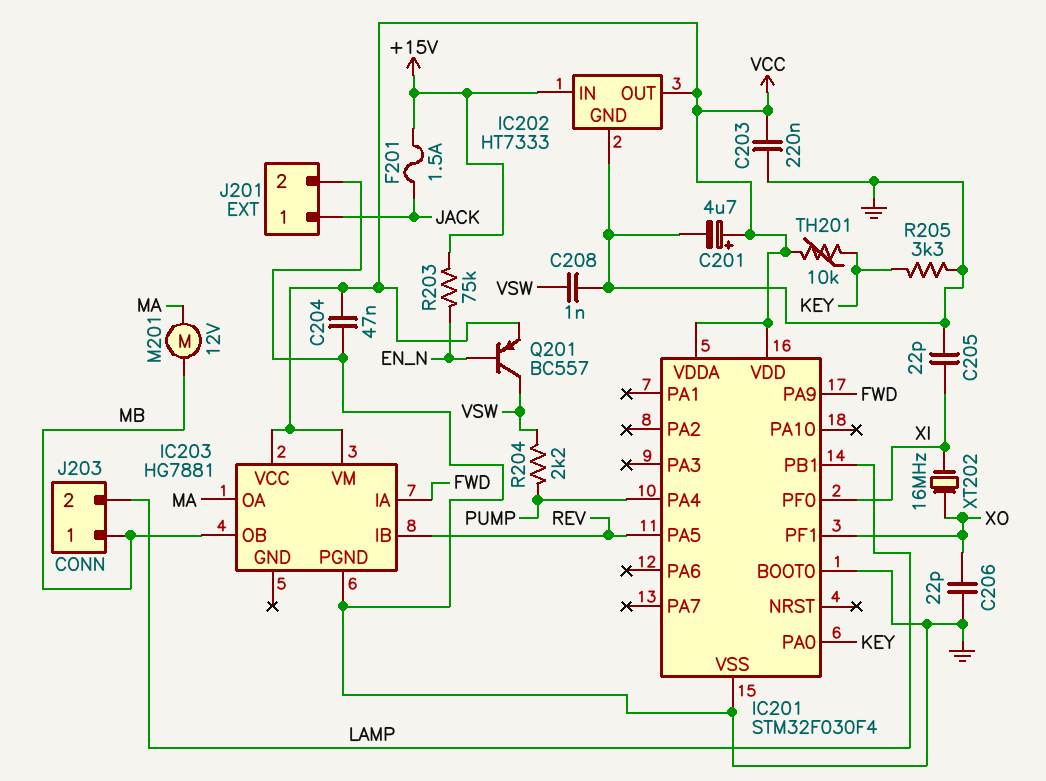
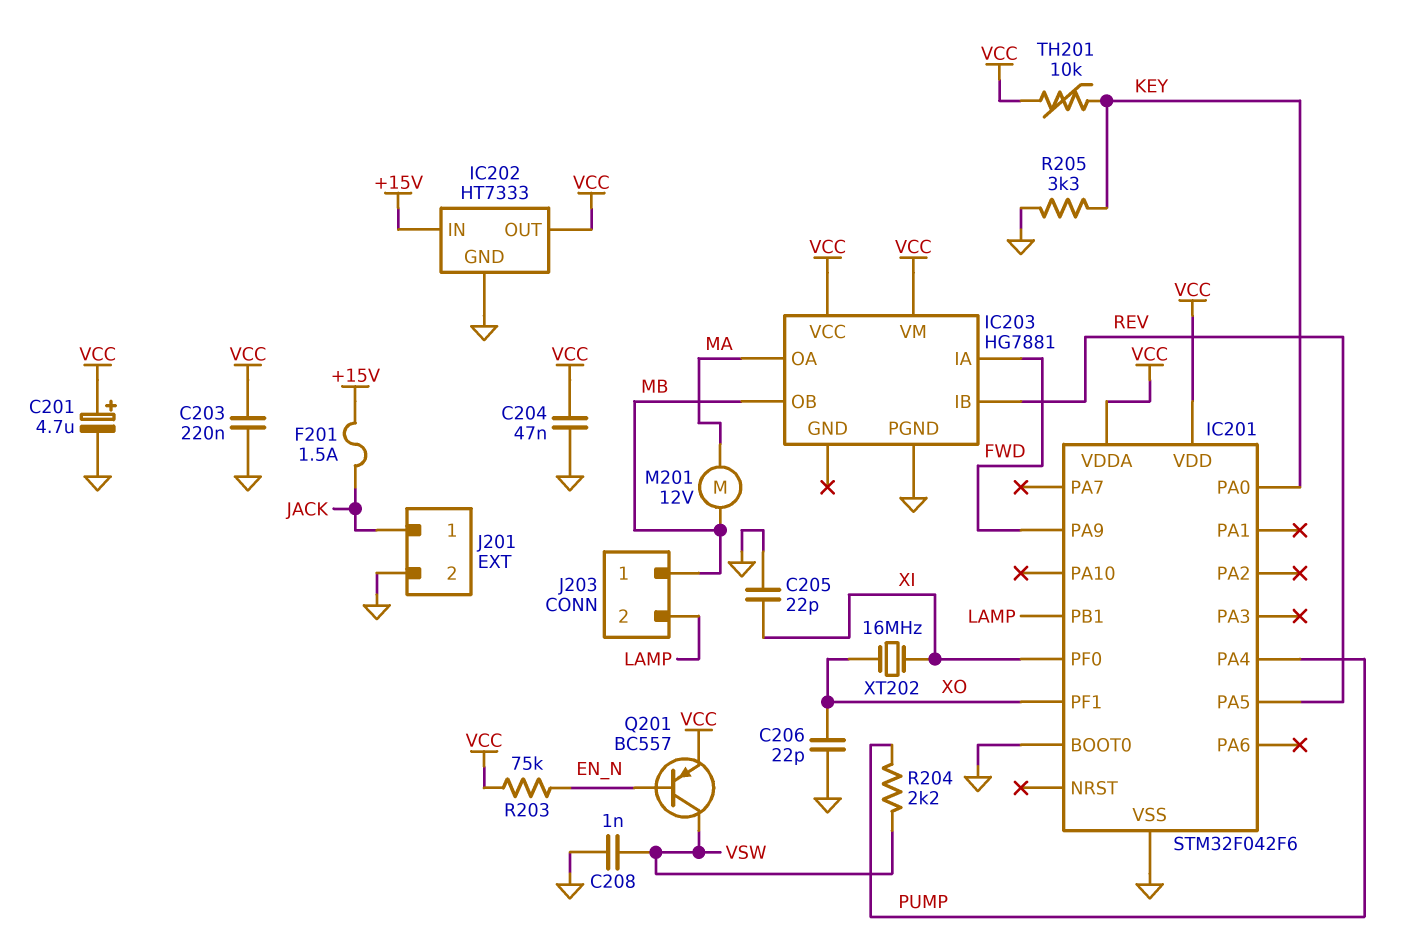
IC201: STM32F030F4 -> STM32F042F6
R203: 75k (+15V, EN_N) -> 75k (EN_N, VCC)

